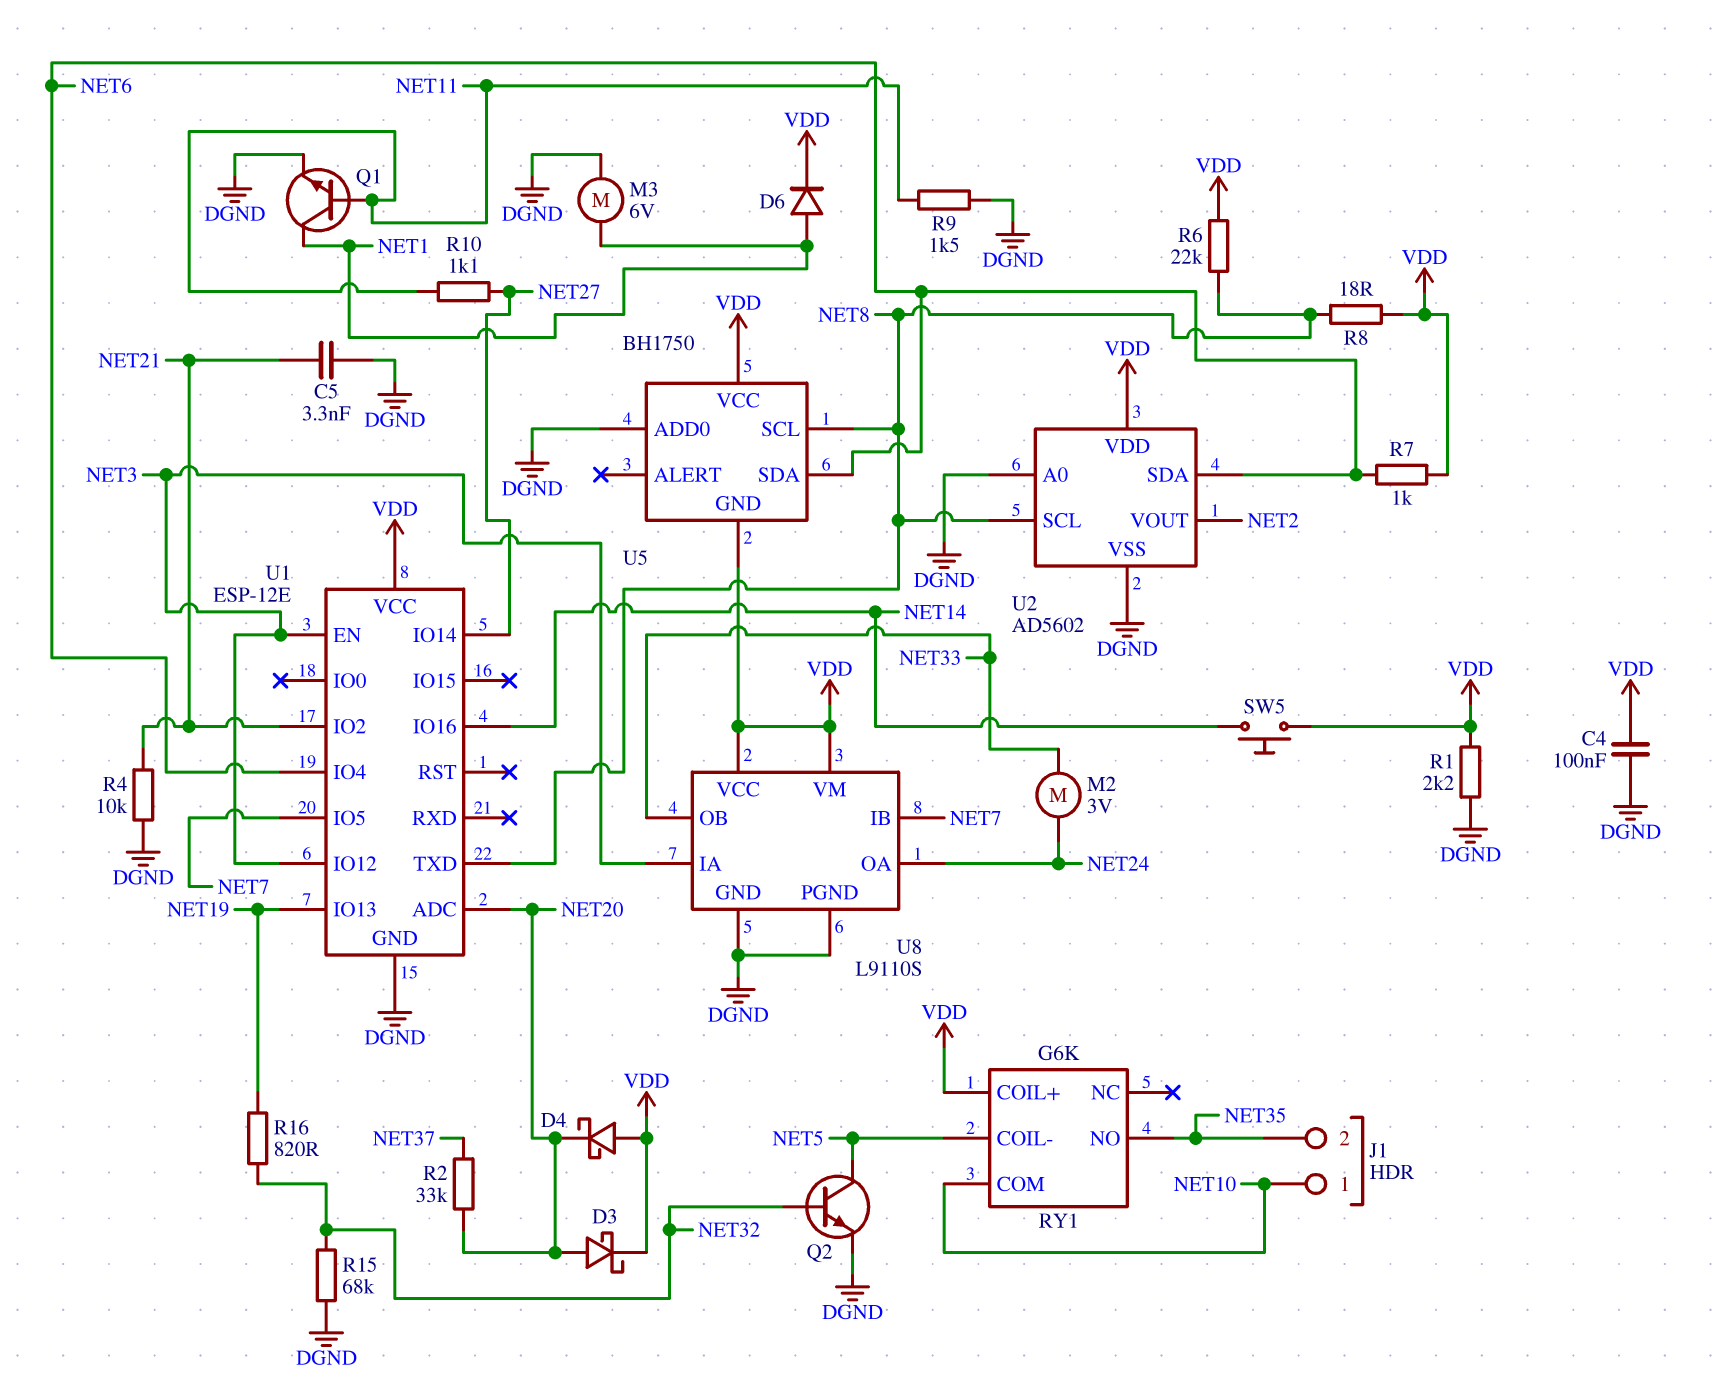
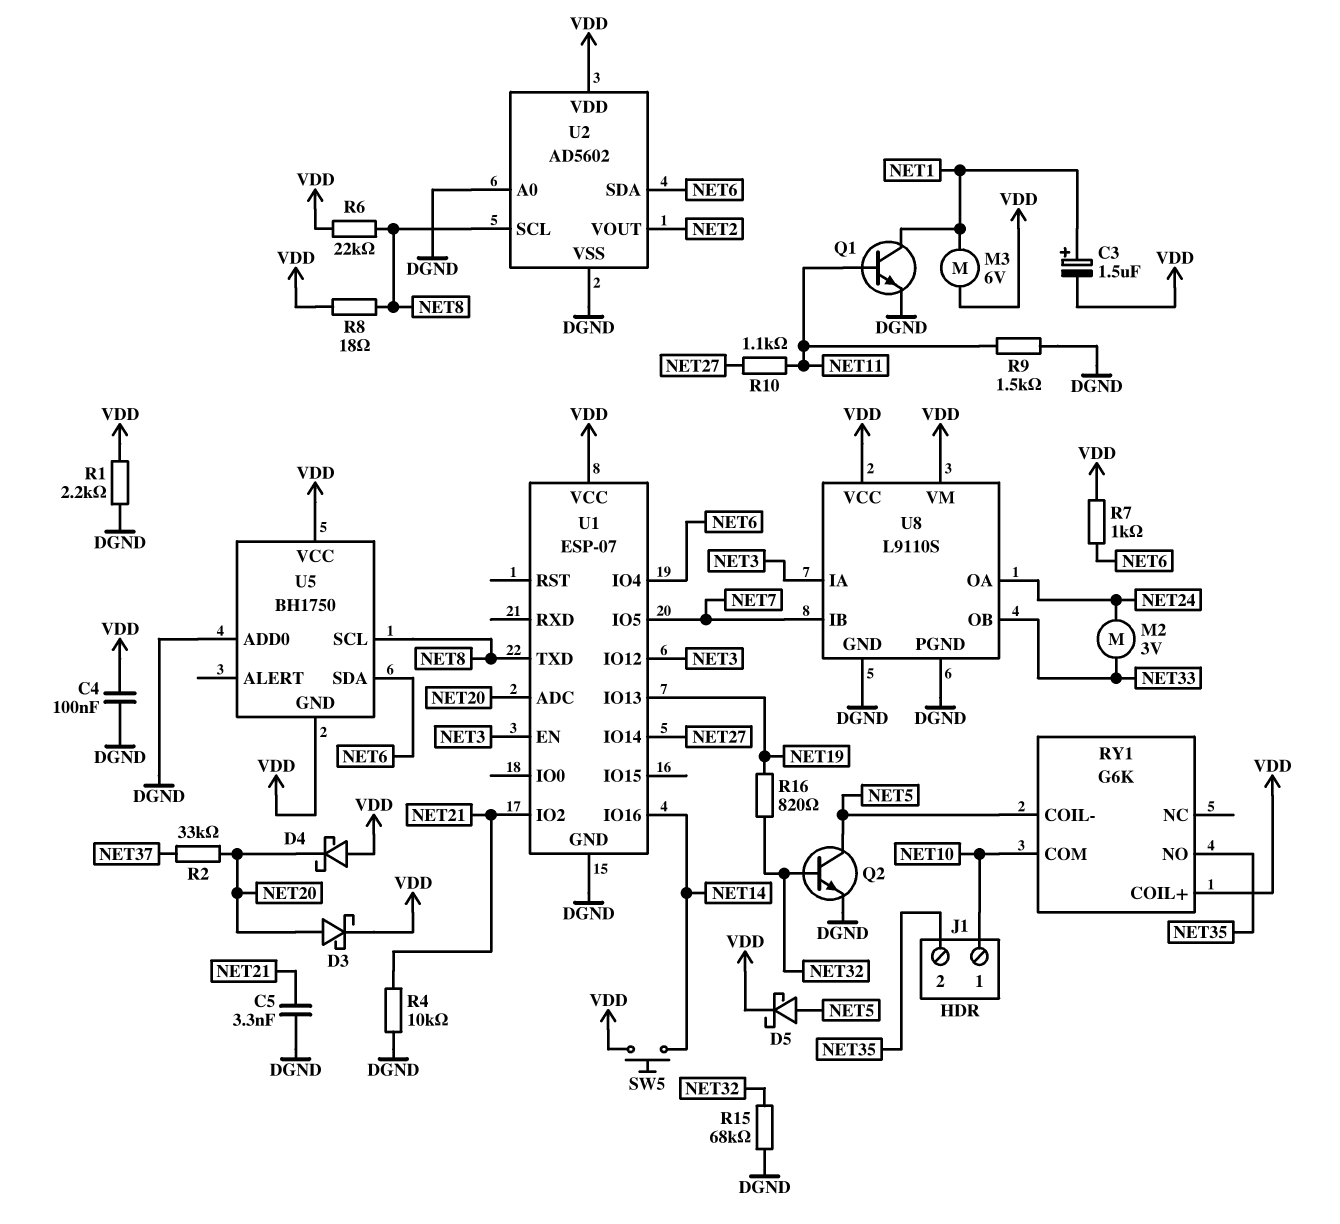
C3: none -> 1.5uF (plus NET1, minus VDD)
D5: none -> schottky (A NET5, K VDD)
D6: diode (A NET1, K VDD) -> none
M3: motor 6V (DGND, NET1) -> motor 6V (NET1, VDD)
U1: ESP-12E -> ESP-07

